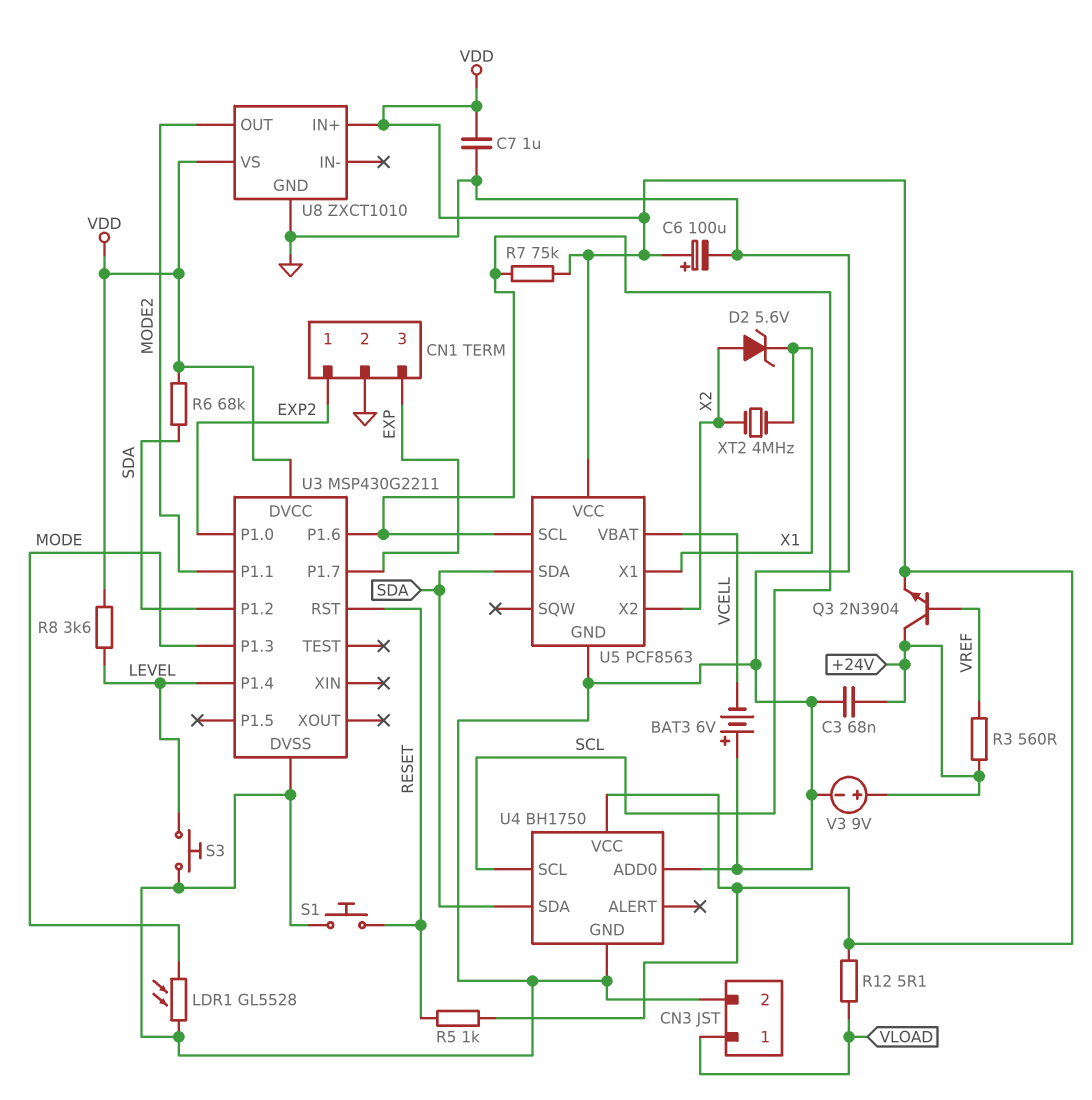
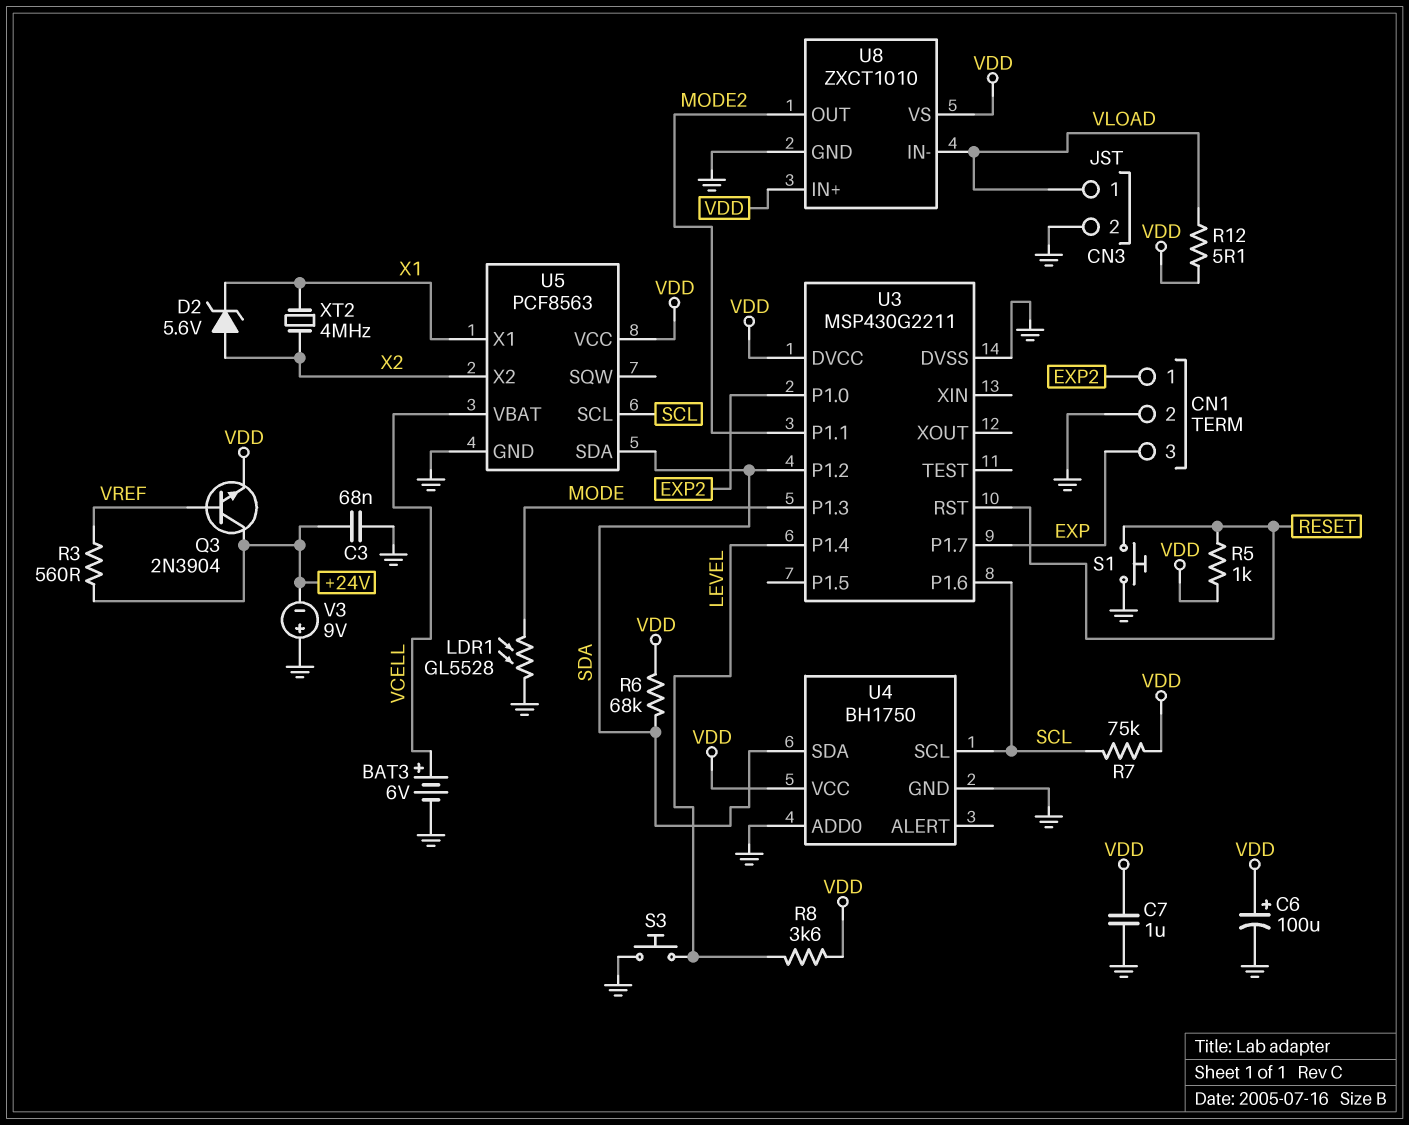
BAT3: 6V (plus GND, minus VCELL) -> 6V (plus VCELL, minus GND)
U8 pin IN-: none -> VLOAD
V3: 9V (plus +24V, minus GND) -> 9V (plus GND, minus +24V)

